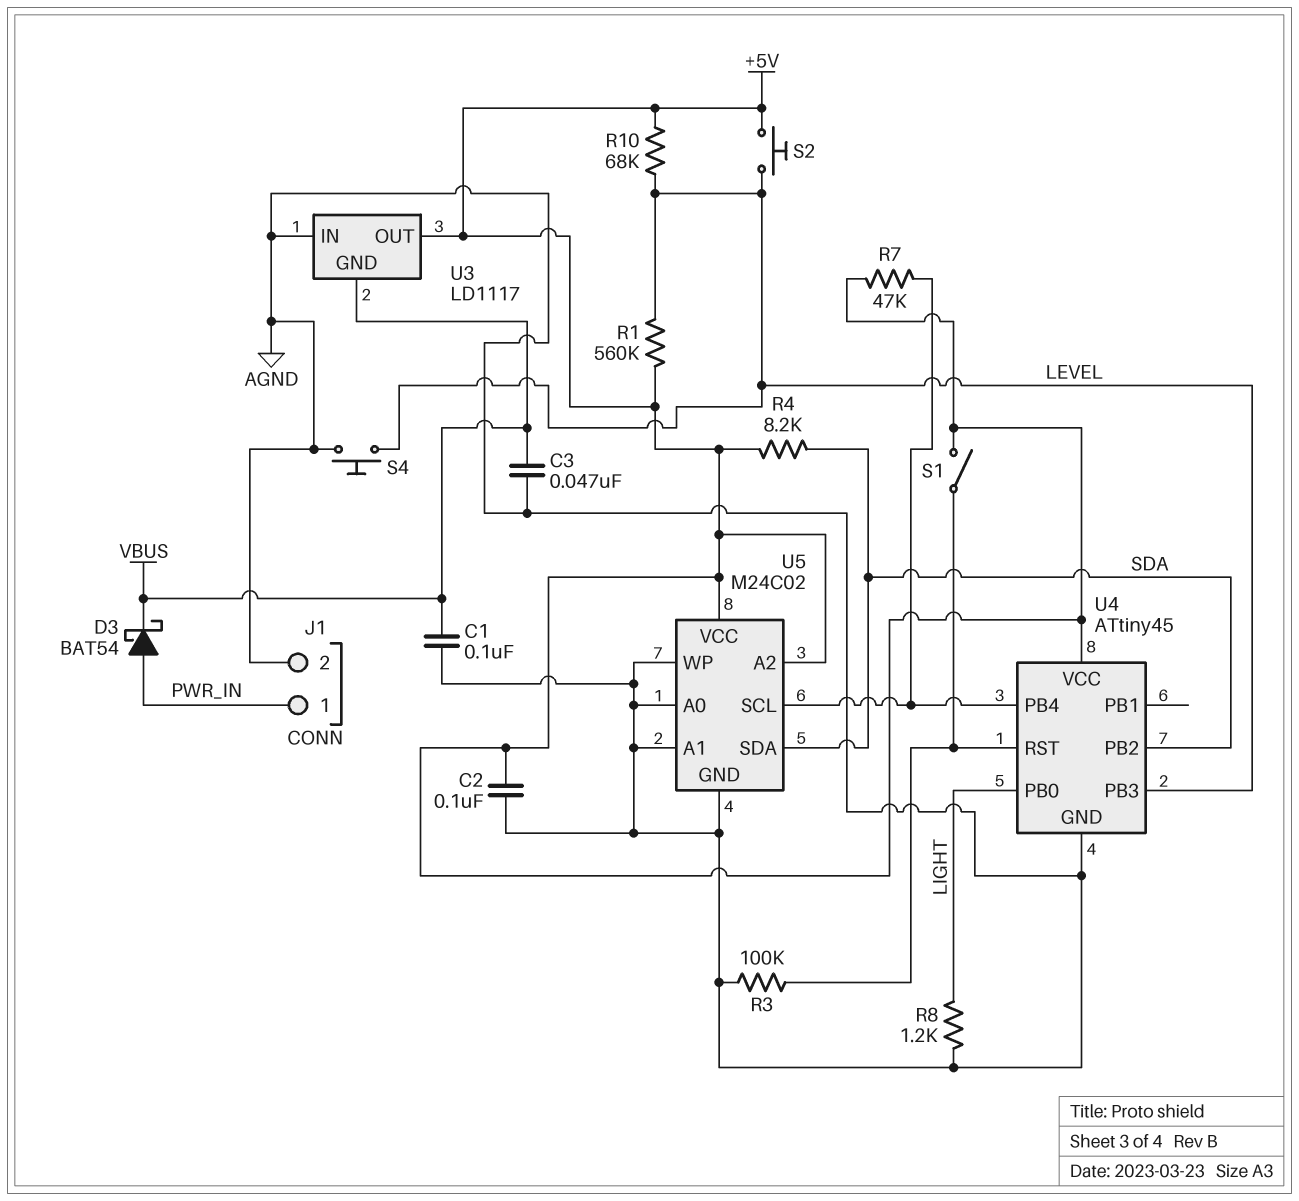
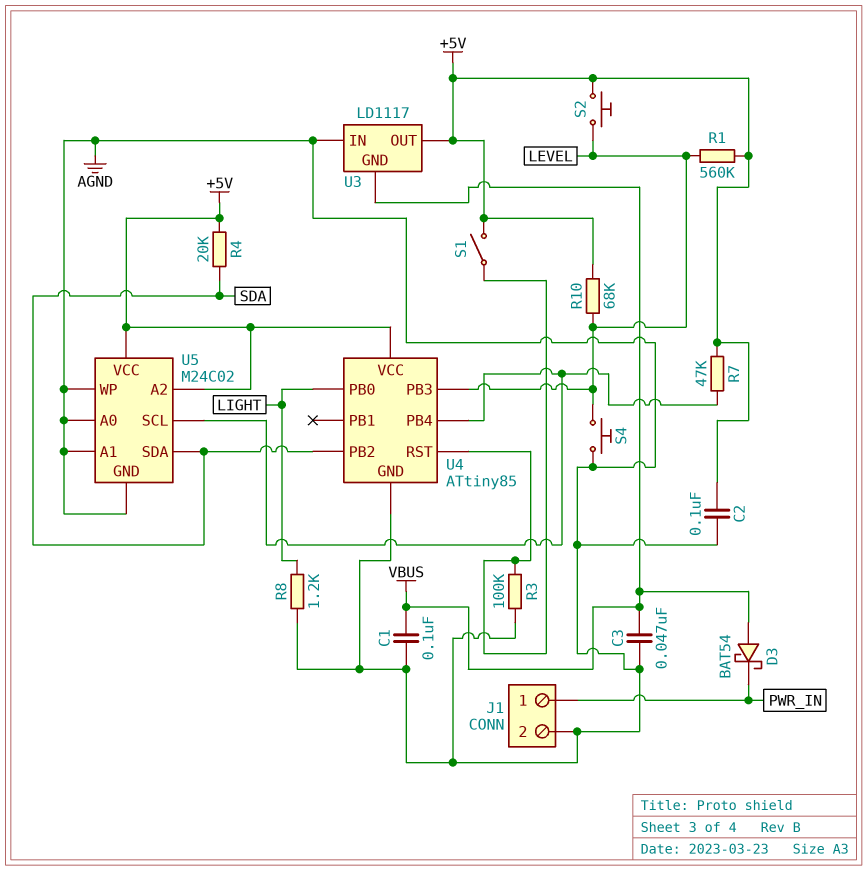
D3: schottky BAT54 (A PWR_IN, K VBUS) -> schottky BAT54 (A VBUS, K PWR_IN)
R4: 8.2k (+5V, SDA) -> 20k (+5V, SDA)
U4: ATtiny45 -> ATtiny85

